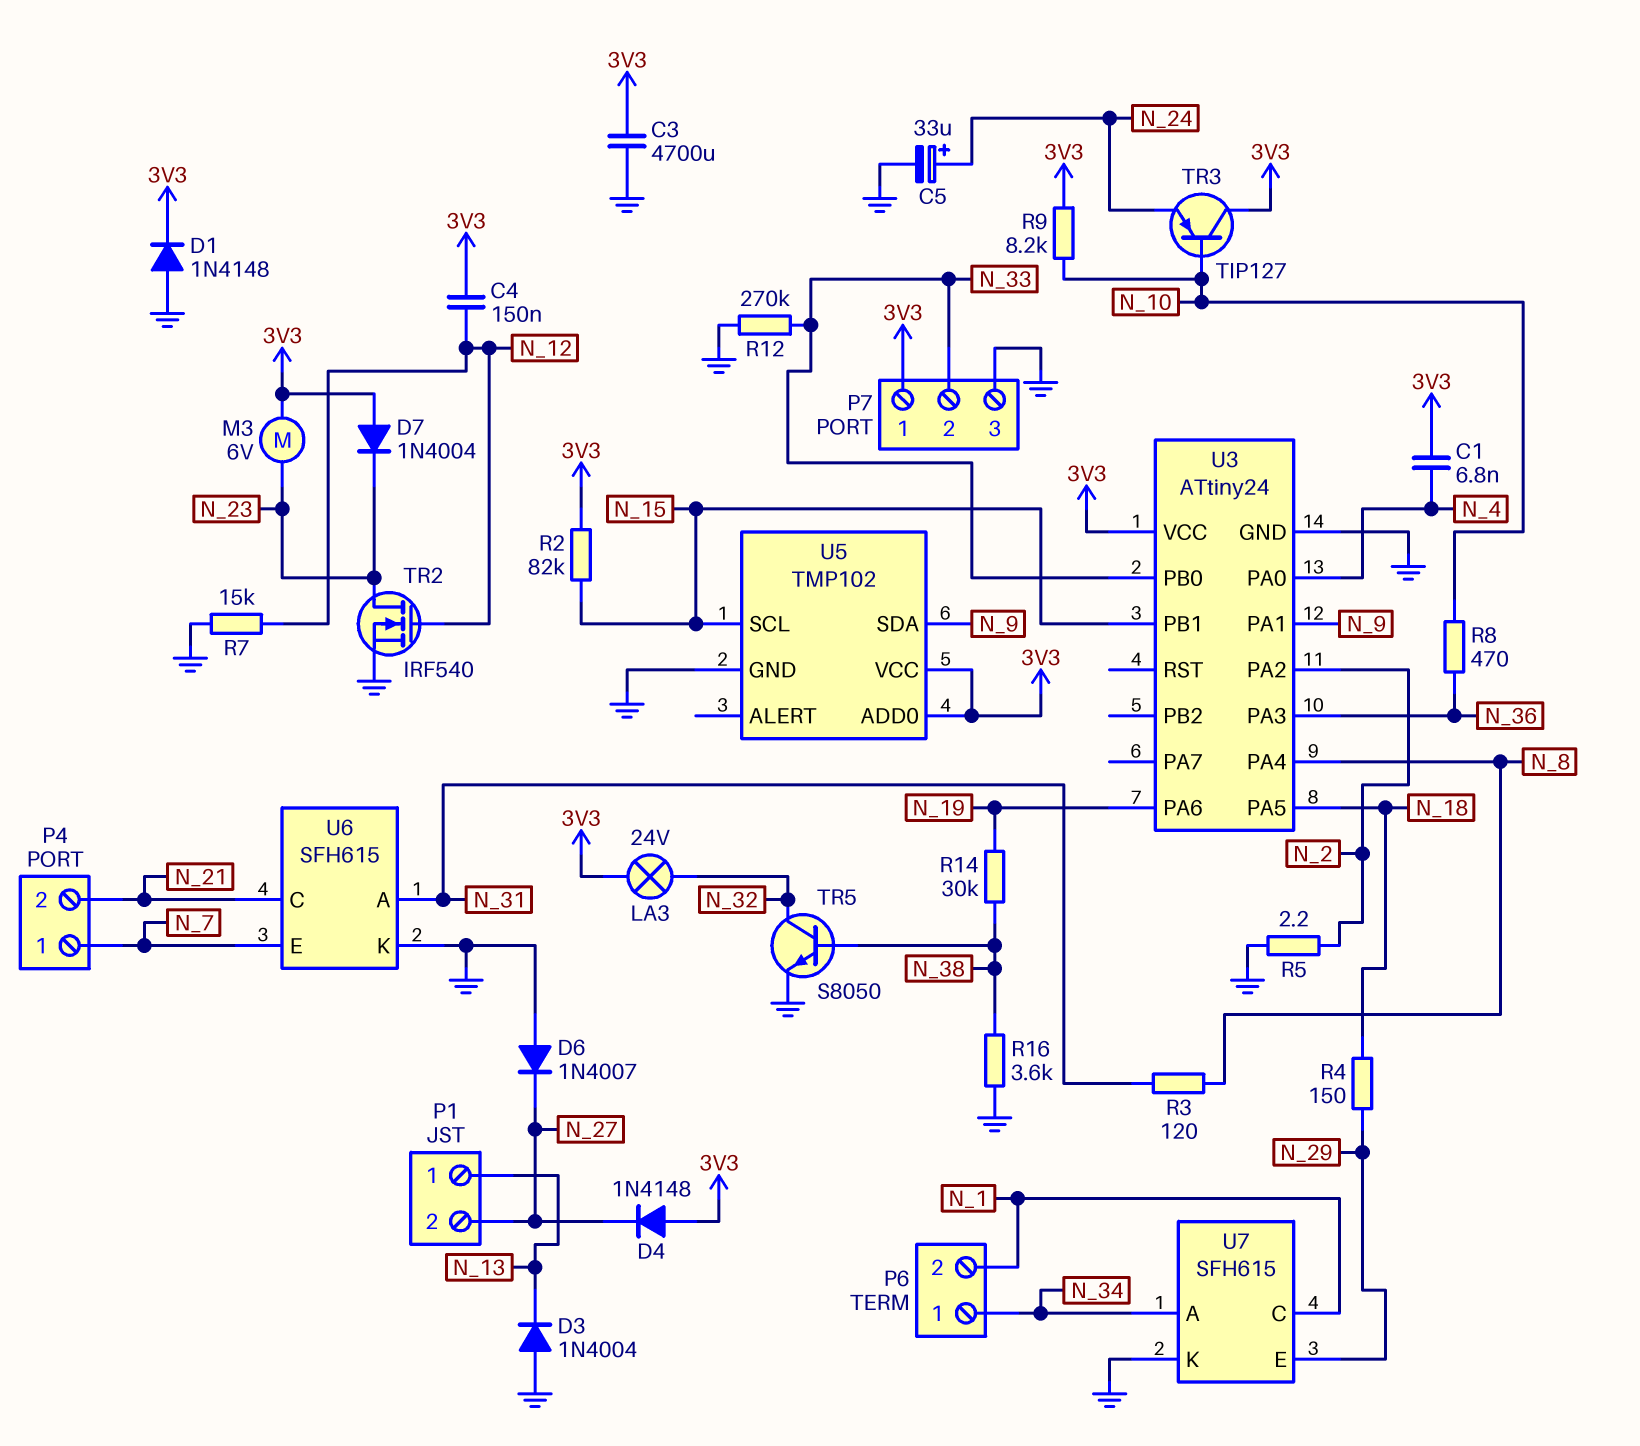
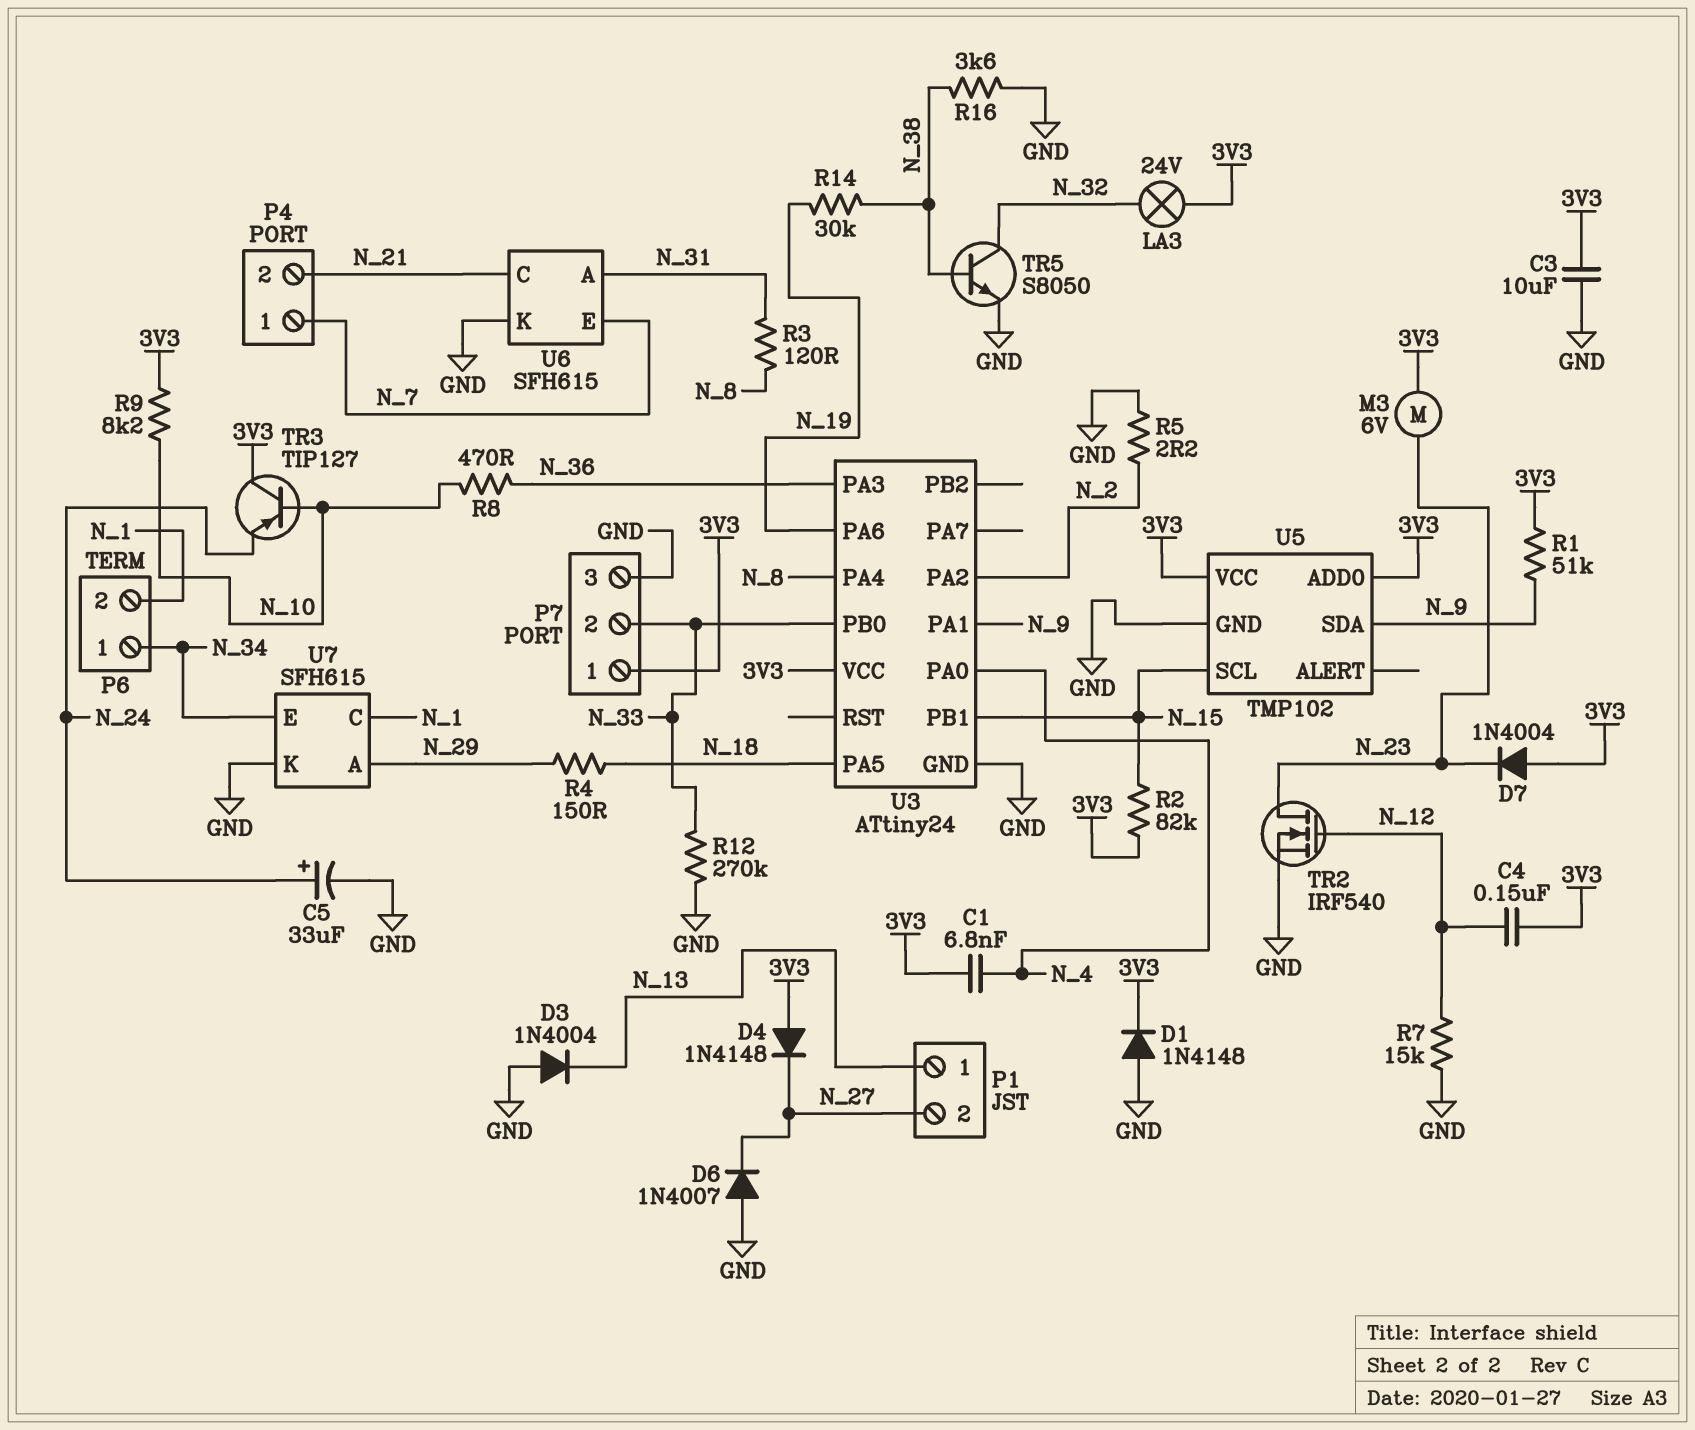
C3: 4700uF (3V3, GND) -> 10uF (3V3, GND)
R1: none -> 51k (3V3, N_9)
U7 pin A: N_34 -> N_29
U7 pin E: N_29 -> N_34

